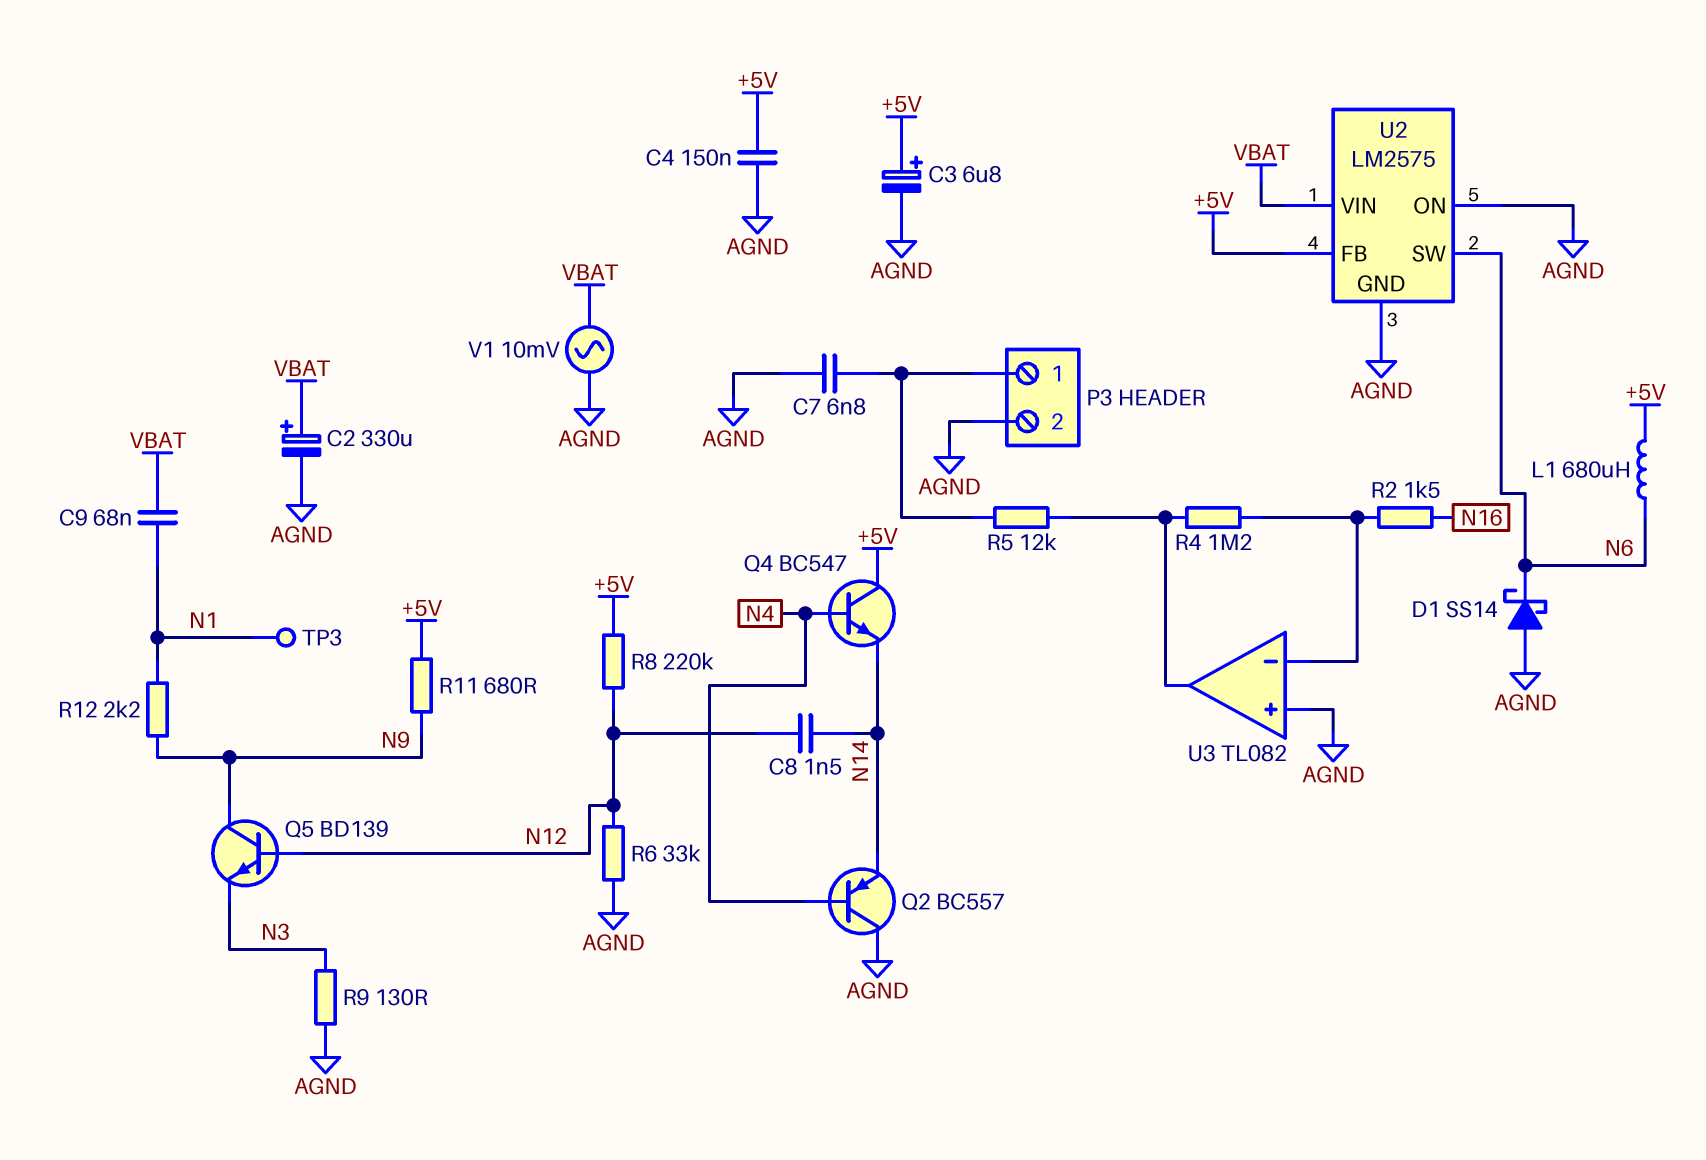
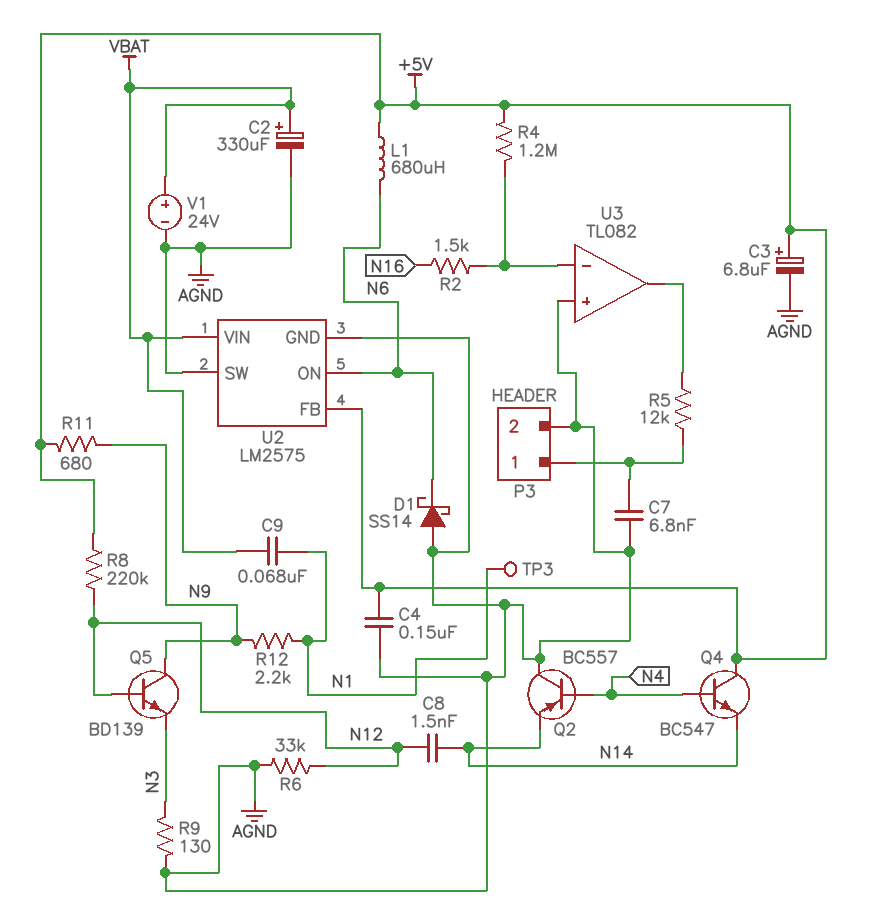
R4: 1.2M (U3/in-, U3/out) -> 1.2M (+5V, U3/in-)
U2 pin ON: AGND -> N6
U2 pin SW: N6 -> AGND
V1: AC 10mV (AGND, VBAT) -> 24V (plus VBAT, minus AGND)

